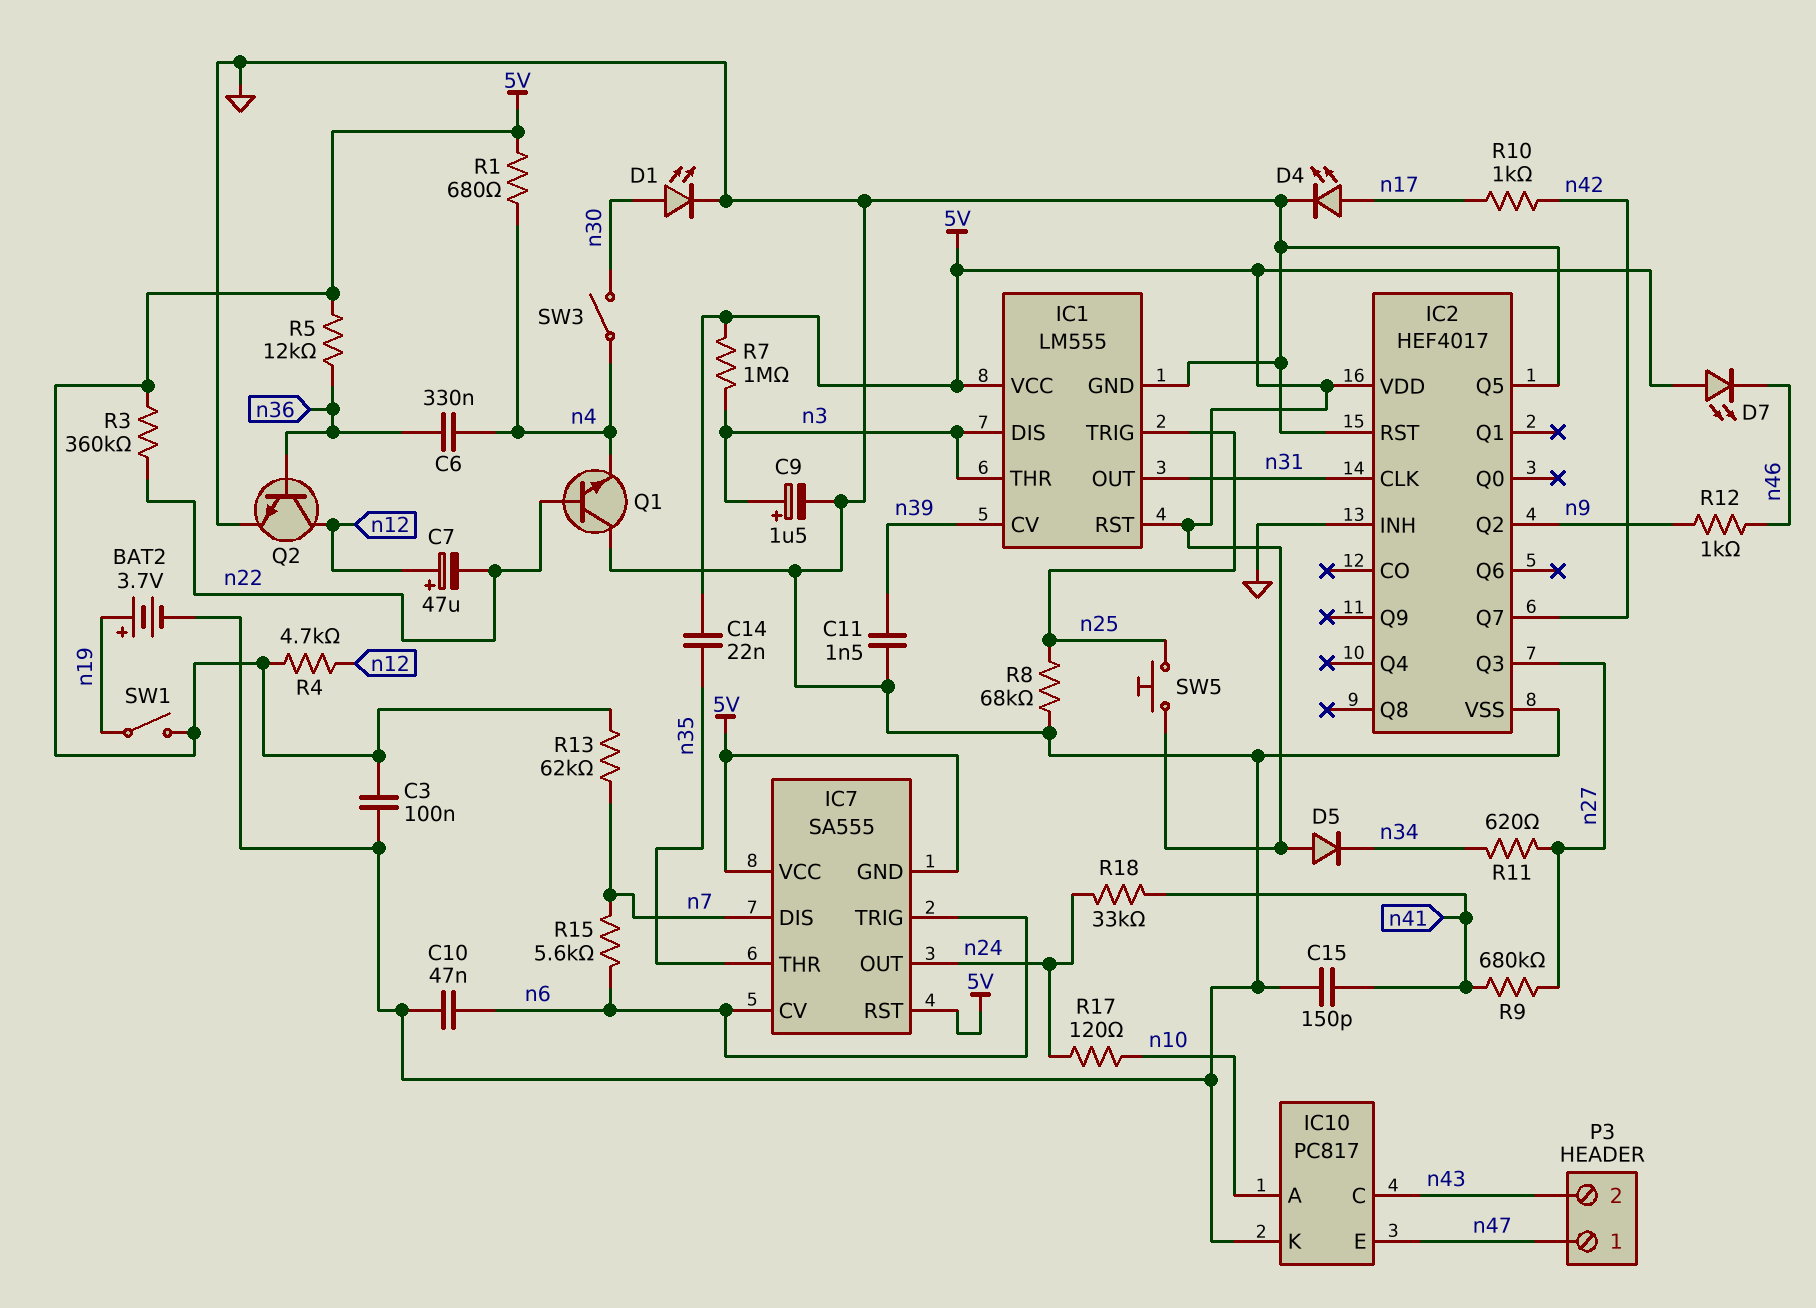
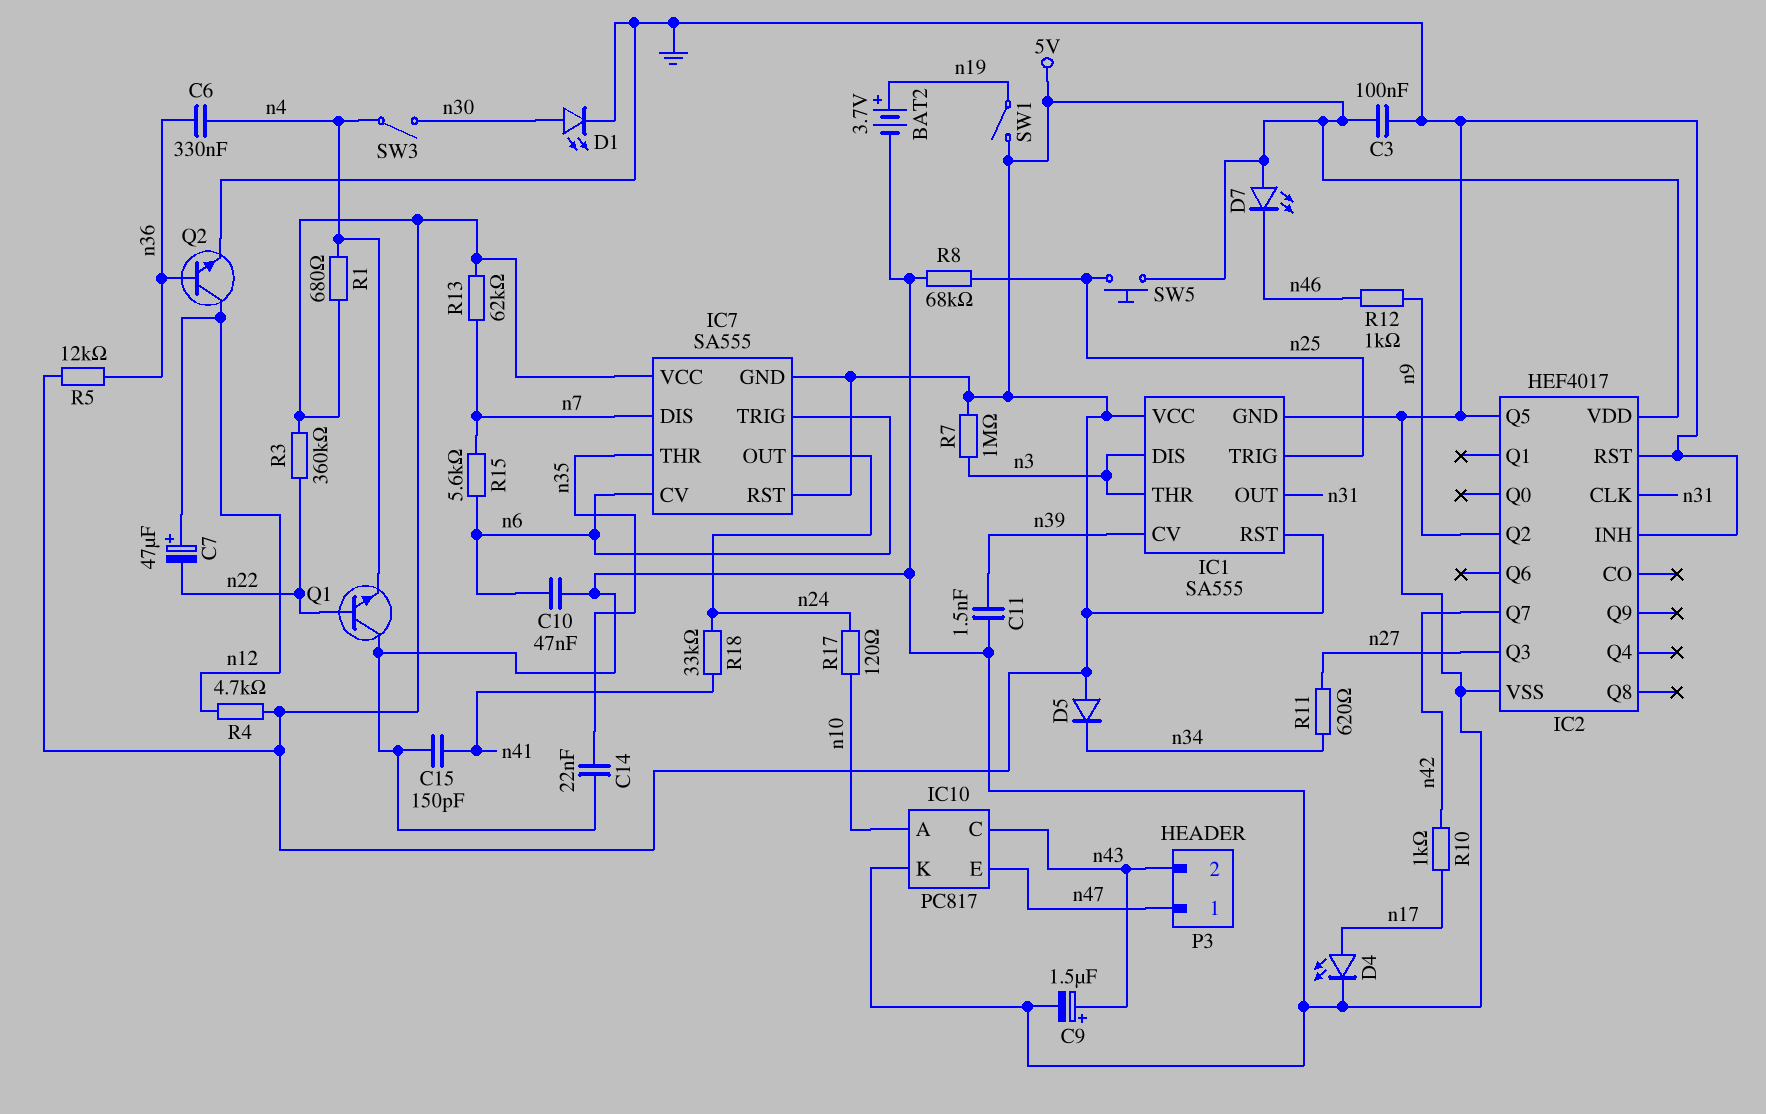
C9: 1.5uF (plus n3, minus GND) -> 1.5uF (plus n43, minus GND)
C14: 22nF (5V, n35) -> 22nF (GND, n35)
IC1: LM555 -> SA555
R9: 680k (n27, n41) -> none

